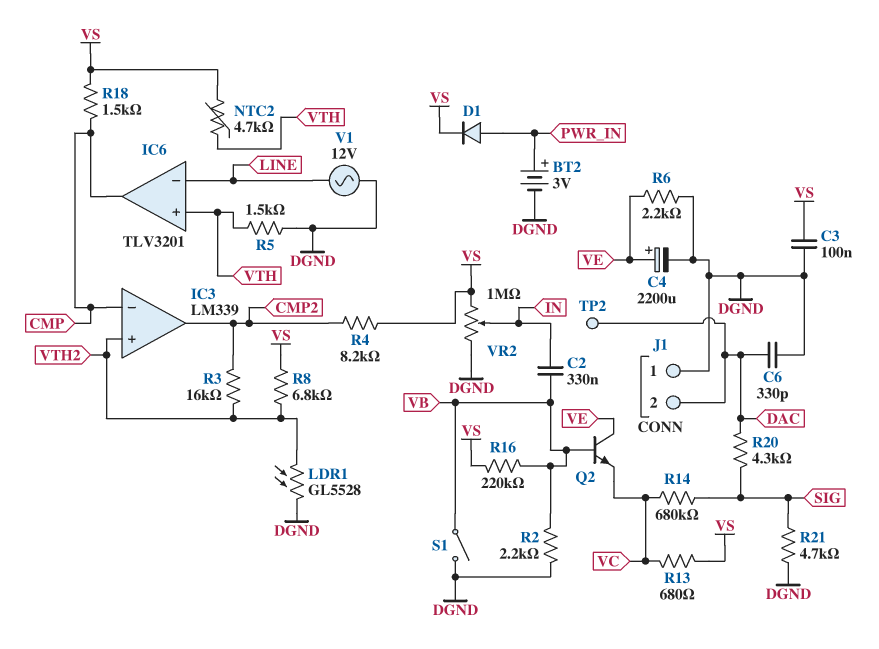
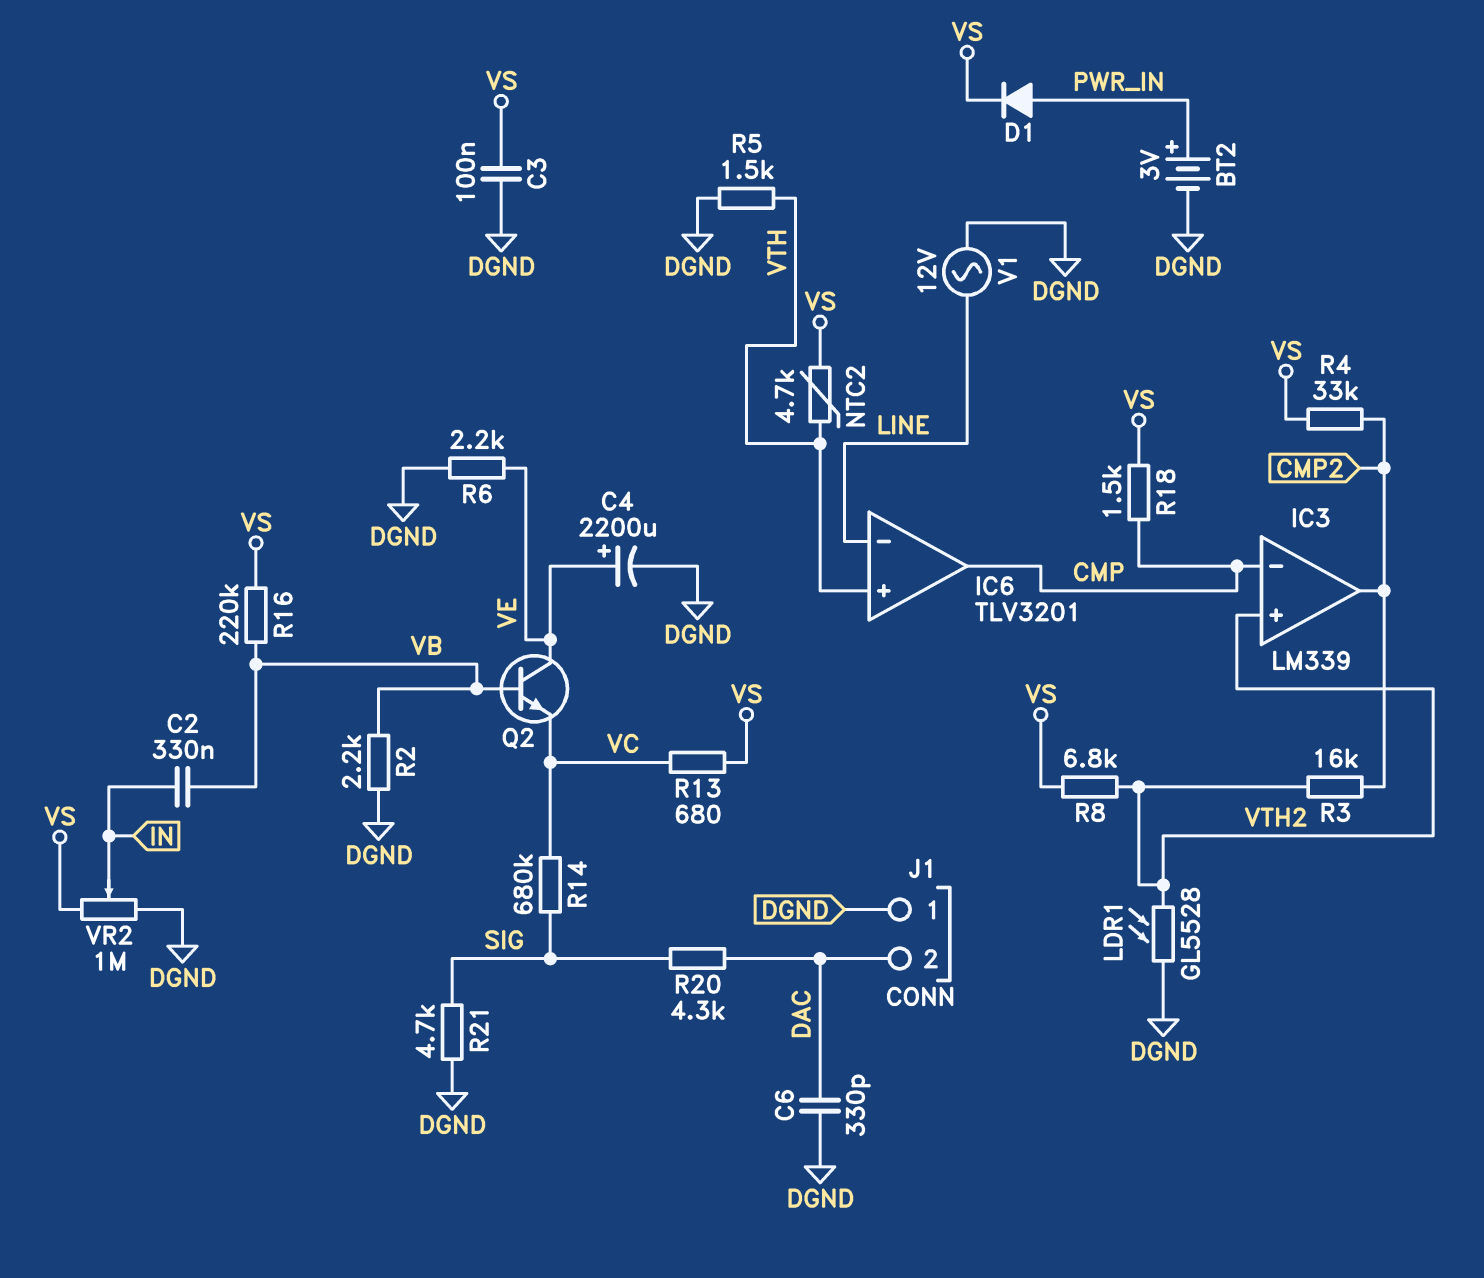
R4: 8.2k (CMP2, VS) -> 33k (CMP2, VS)
S1: switch (DGND, VB) -> none
TP2: test point (DAC) -> none

